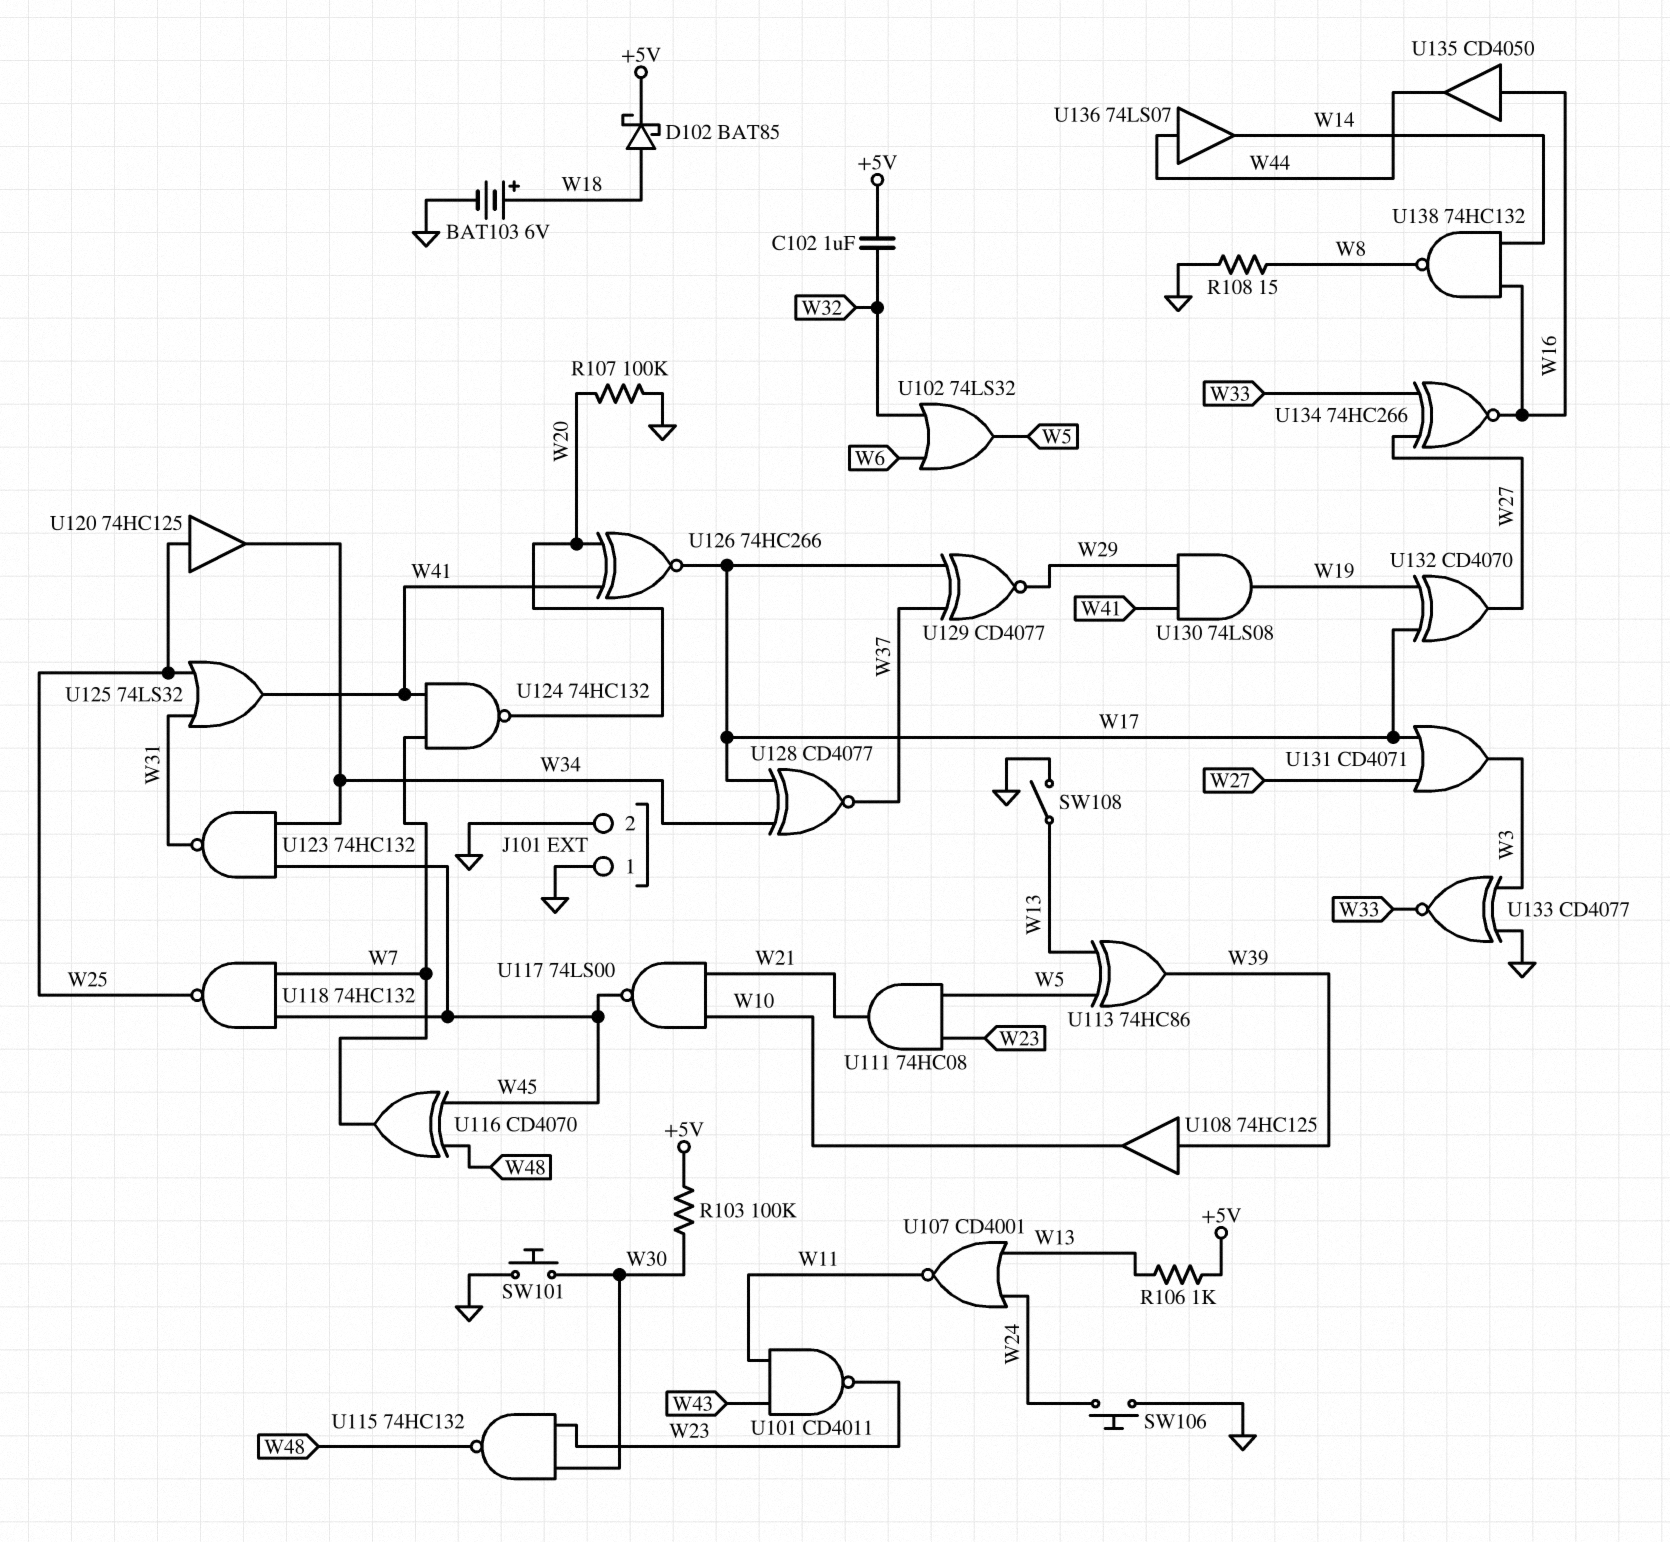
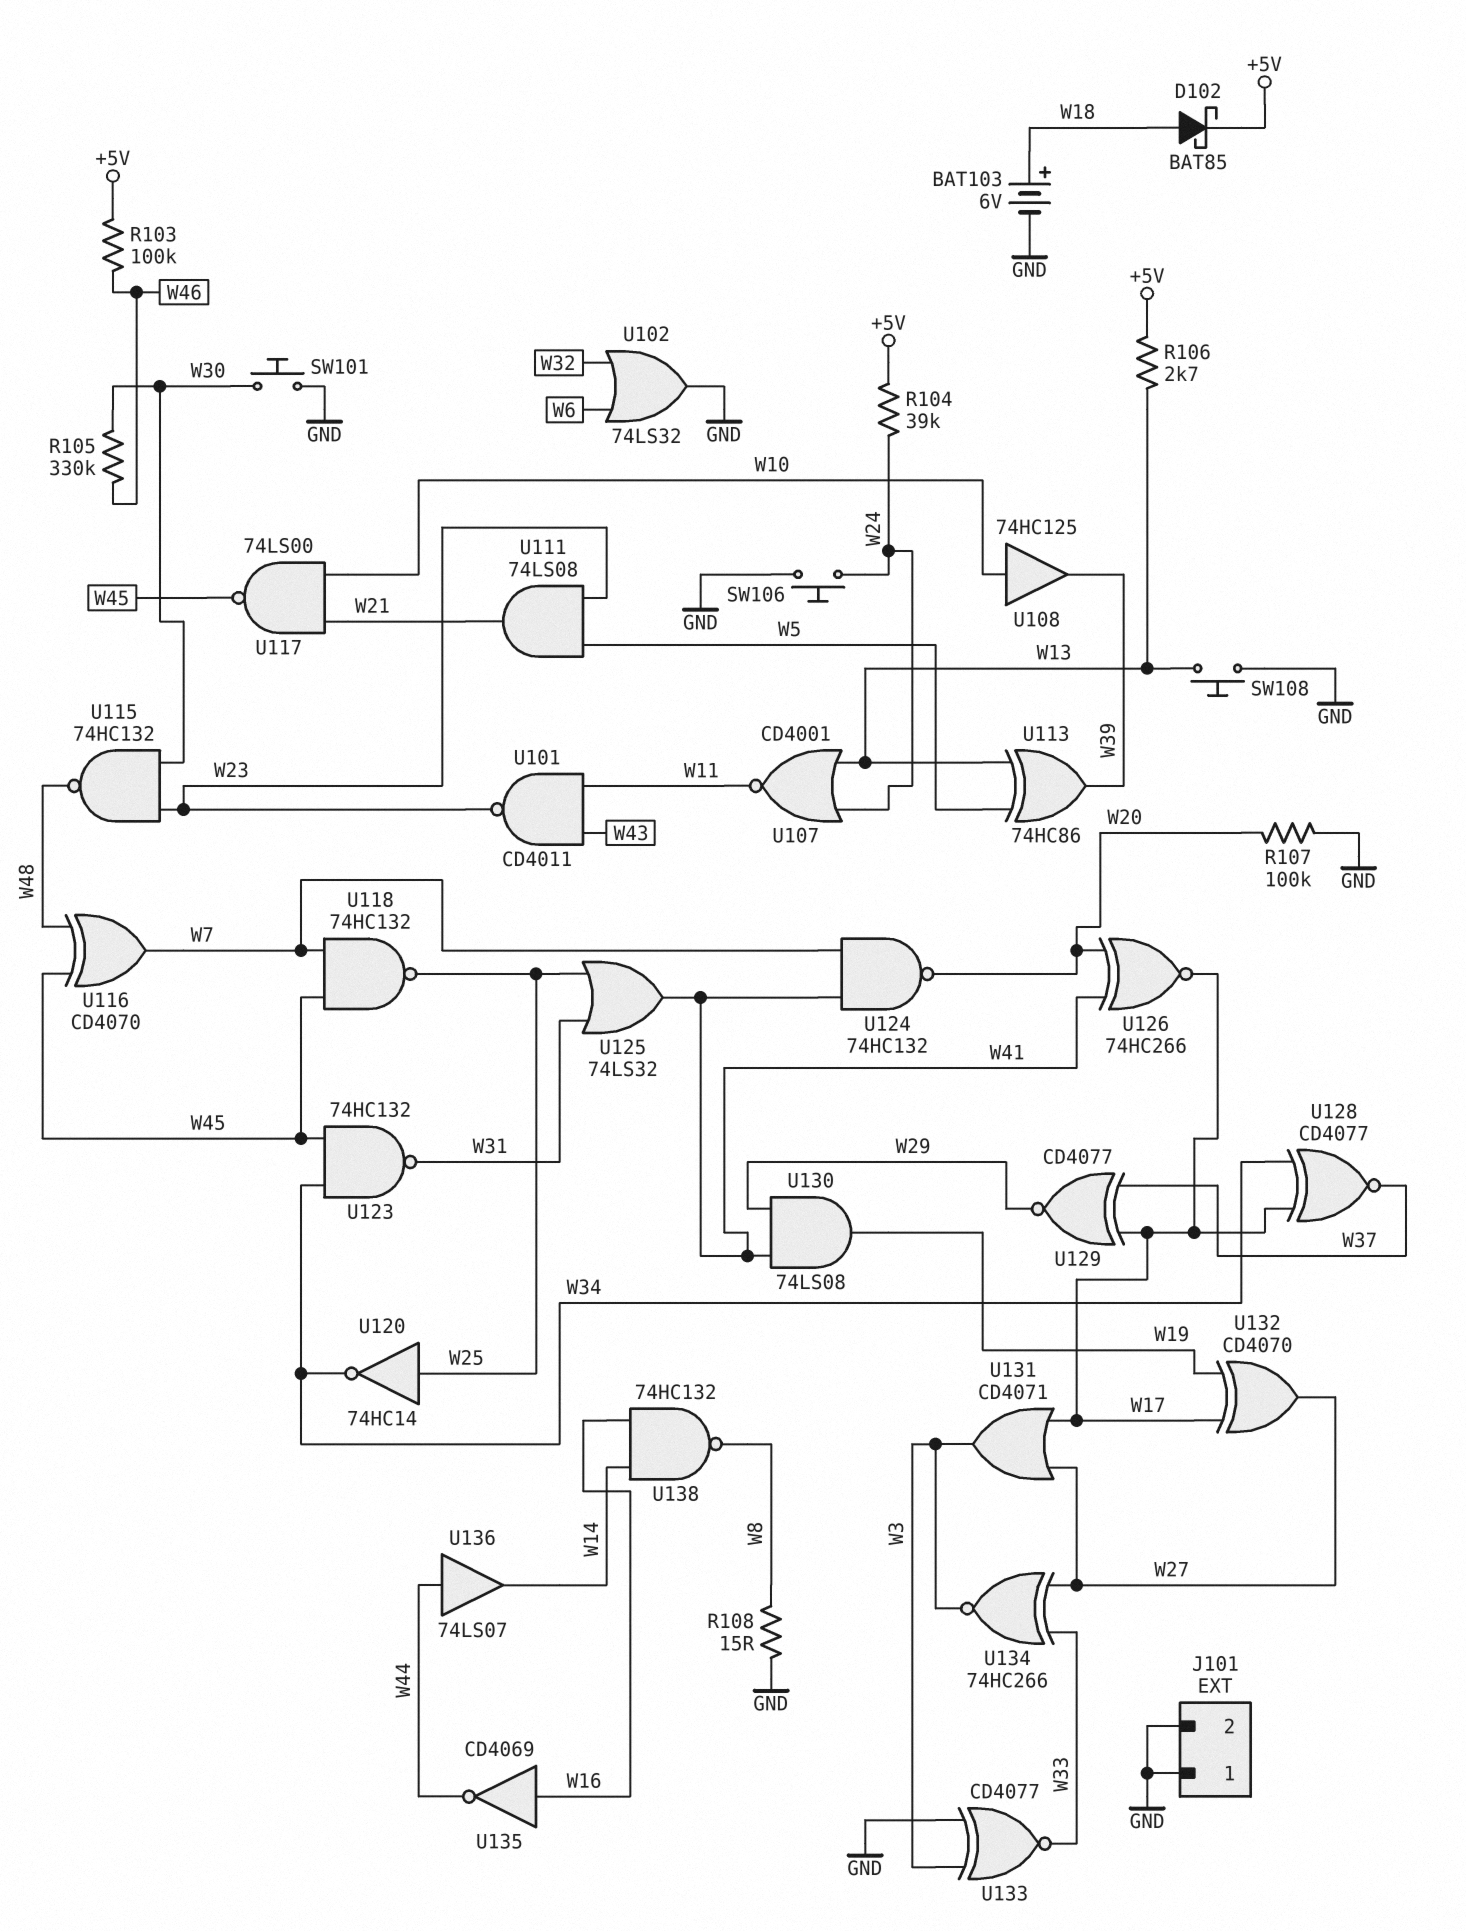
C102: 1uF (+5V, W32) -> none
R103: 100k (+5V, W30) -> 100k (+5V, W46)
R104: none -> 39k (+5V, W24)
R105: none -> 330k (W30, W46)
R106: 1k (+5V, W13) -> 2.7k (+5V, W13)
SW108: switch (GND, W13) -> button (GND, W13)
U102: OR 74LS32 (in W6, in W32, out W5) -> OR 74LS32 (in W6, in W32, out GND)
U108: buffer 74HC125 (in W39, out W10) -> buffer 74HC125 (in W10, out W39)
U111: AND 74HC08 (in W5, in W23, out W21) -> AND 74LS08 (in W5, in W23, out W21)
U120: buffer 74HC125 (in W25, out W34) -> NOT 74HC14 (in W25, out W34)
U134: XNOR 74HC266 (in W27, in W33, out W16) -> XNOR 74HC266 (in W27, in W33, out W3)
U135: buffer CD4050 (in W16, out W44) -> NOT CD4069 (in W16, out W44)

